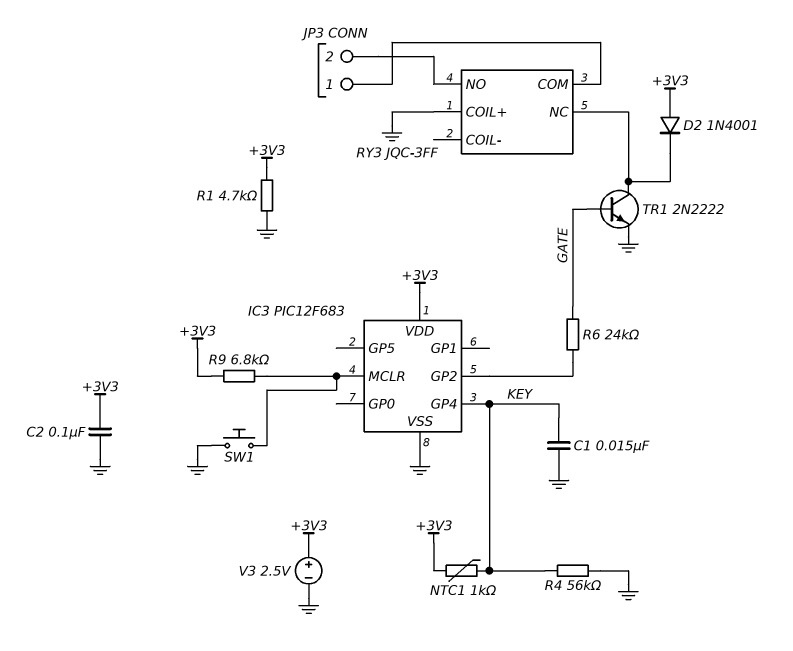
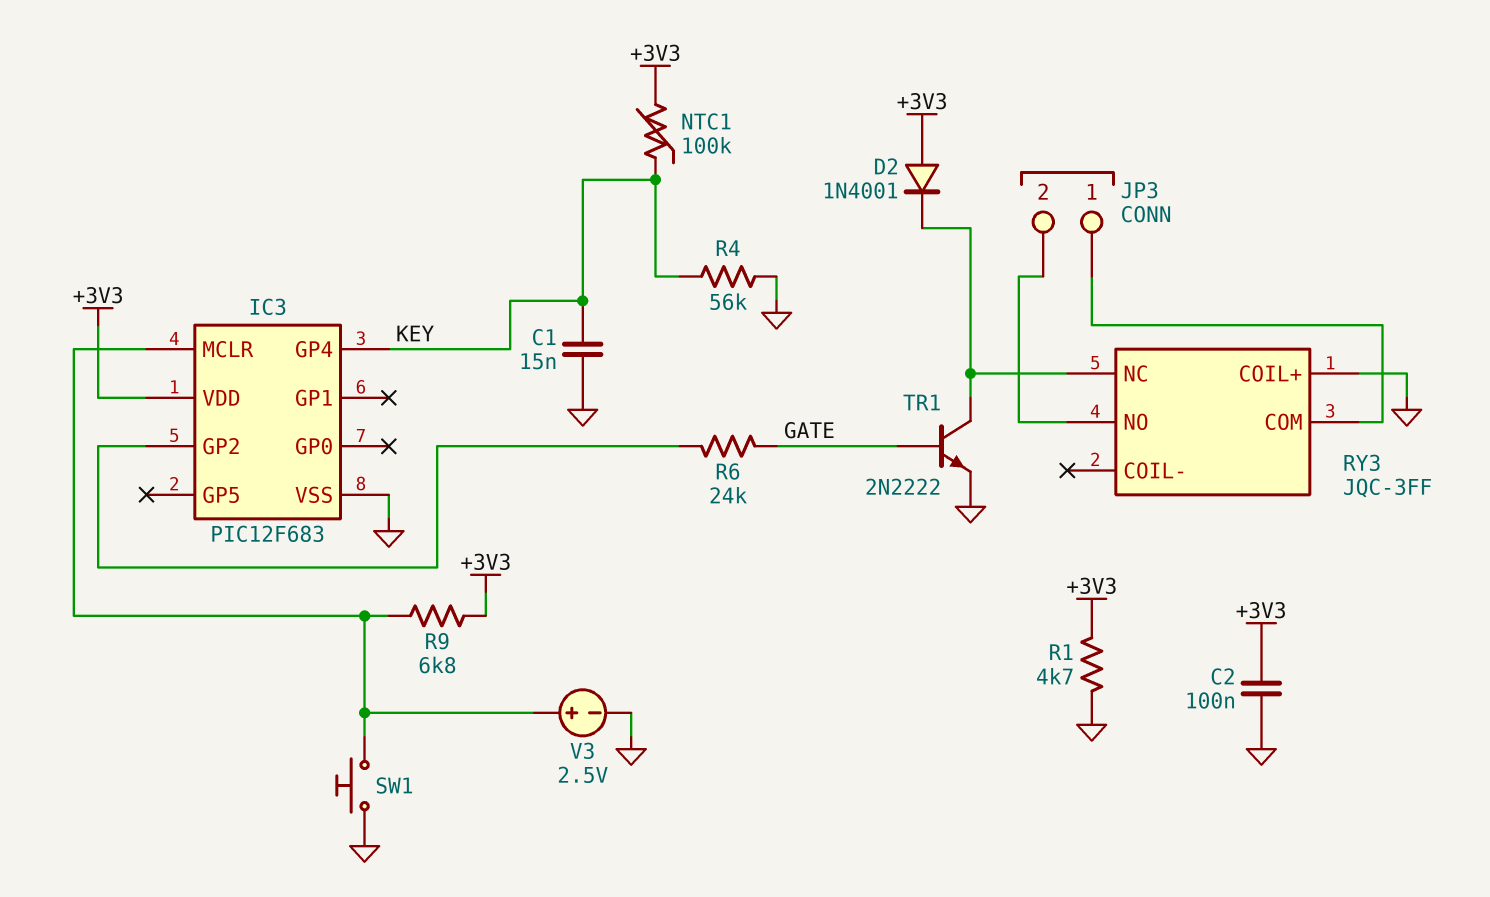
NTC1: 1k (+3V3, KEY) -> 100k (+3V3, KEY)
V3: 2.5V (plus +3V3, minus GND) -> 2.5V (plus IC3/MCLR, minus GND)

